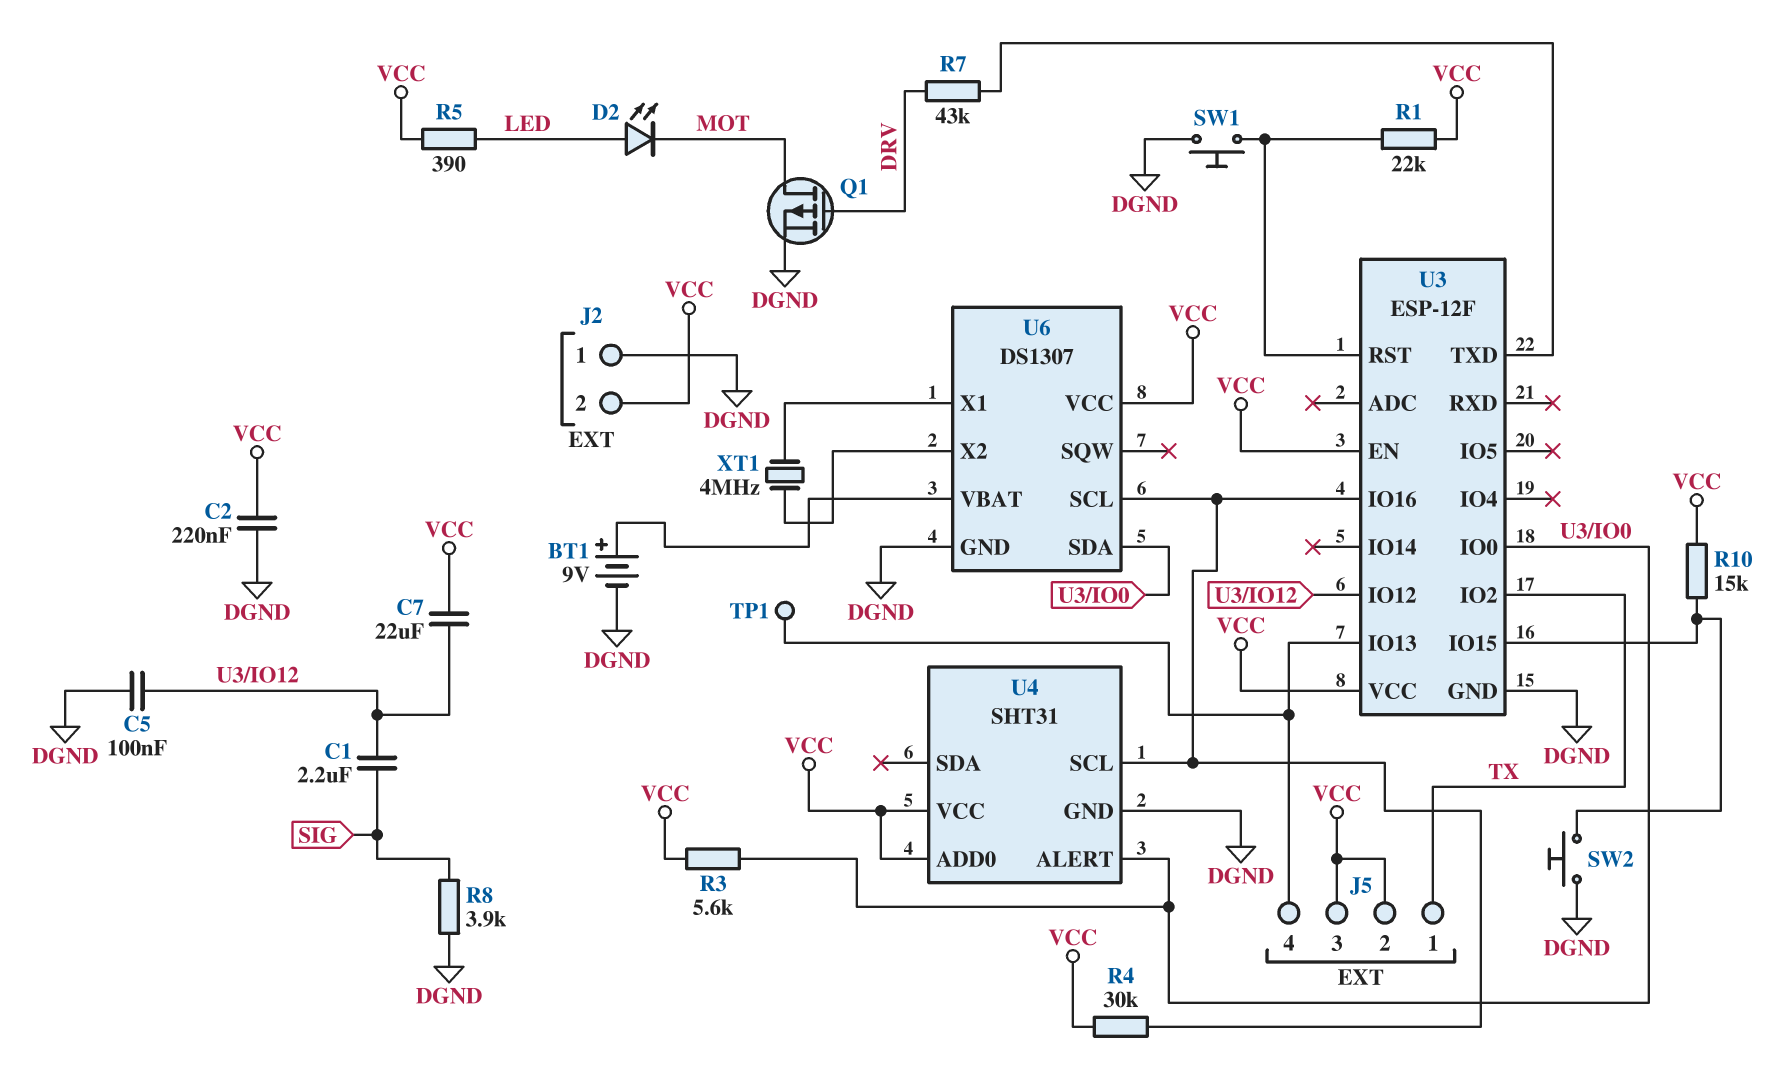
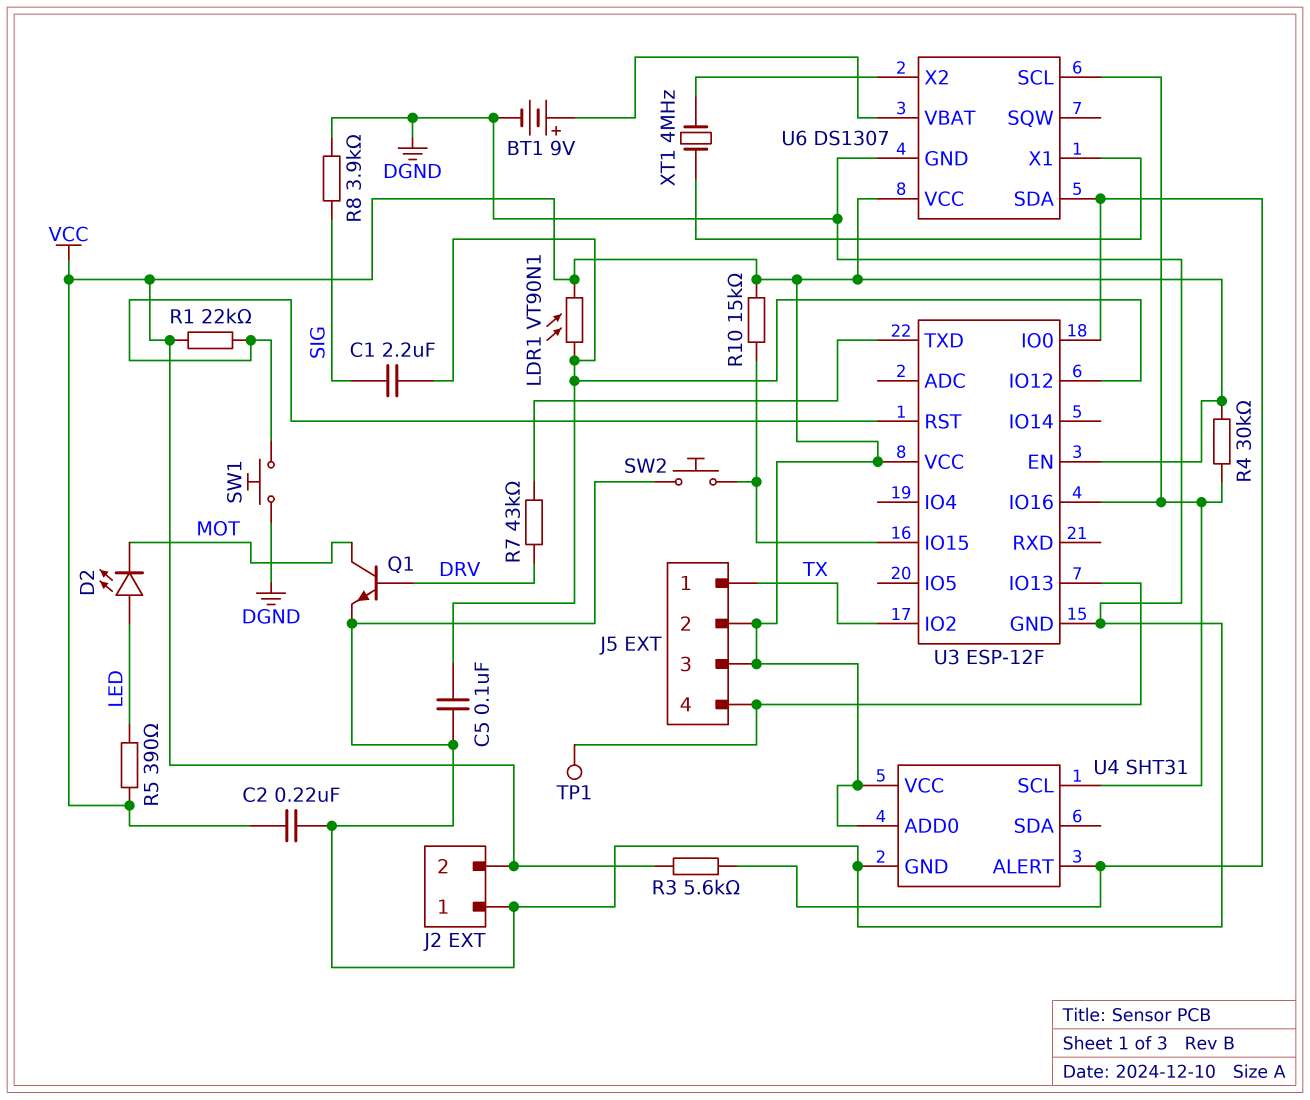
C7: 22uF (U3/IO12, VCC) -> none
LDR1: none -> VT90N1 (U3/IO12, VCC)
Q1: PMOS (G DRV, D MOT, S DGND) -> NPN (B DRV, C MOT, E DGND)

